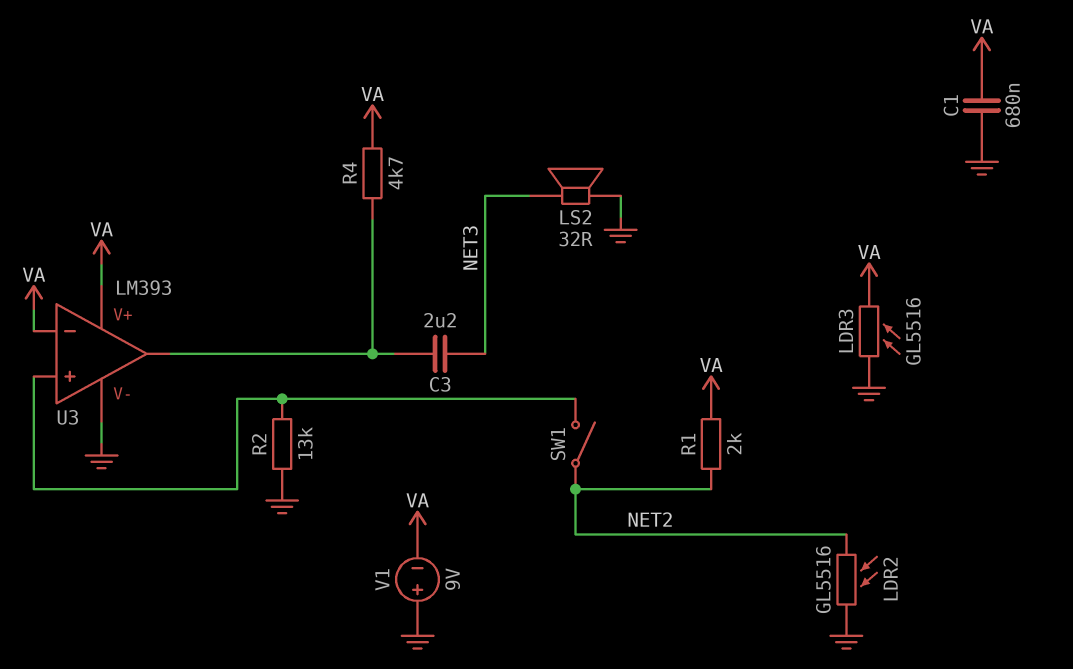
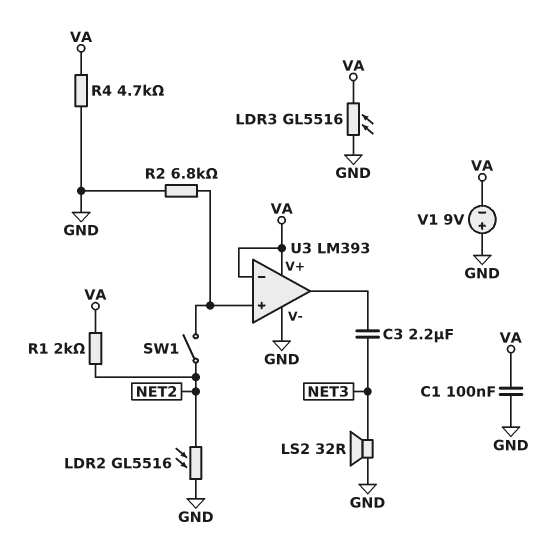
C1: 680nF (GND, VA) -> 100nF (GND, VA)
R2: 13k (GND, U3/in+) -> 6.8k (GND, U3/in+)
R4: 4.7k (U3/out, VA) -> 4.7k (GND, VA)

